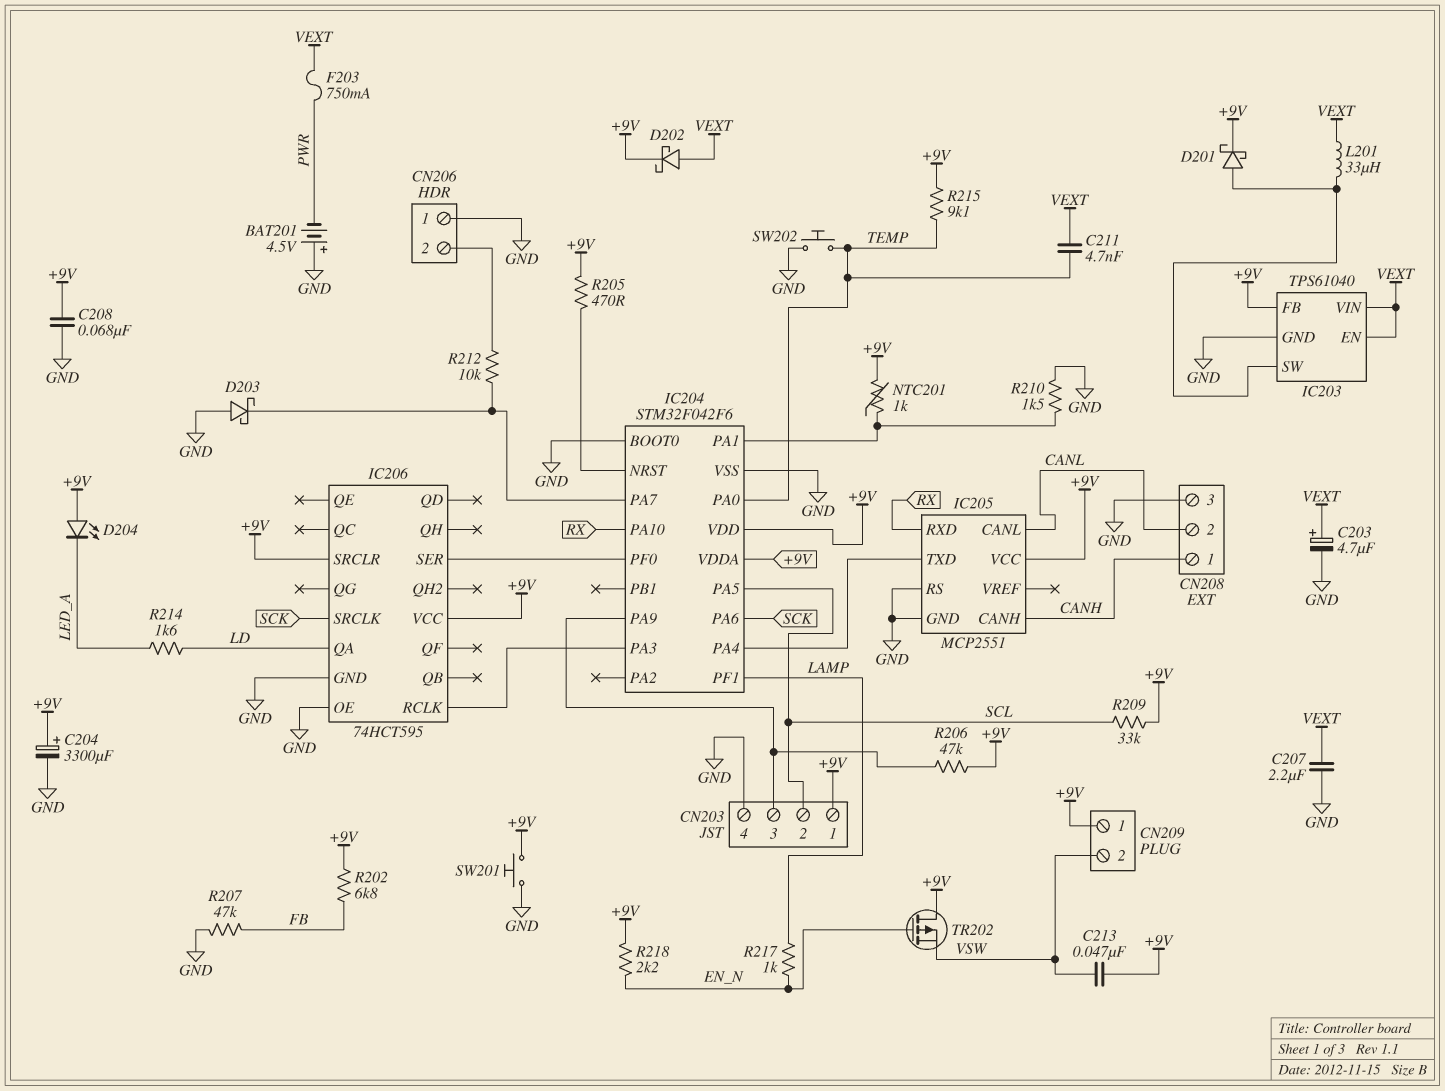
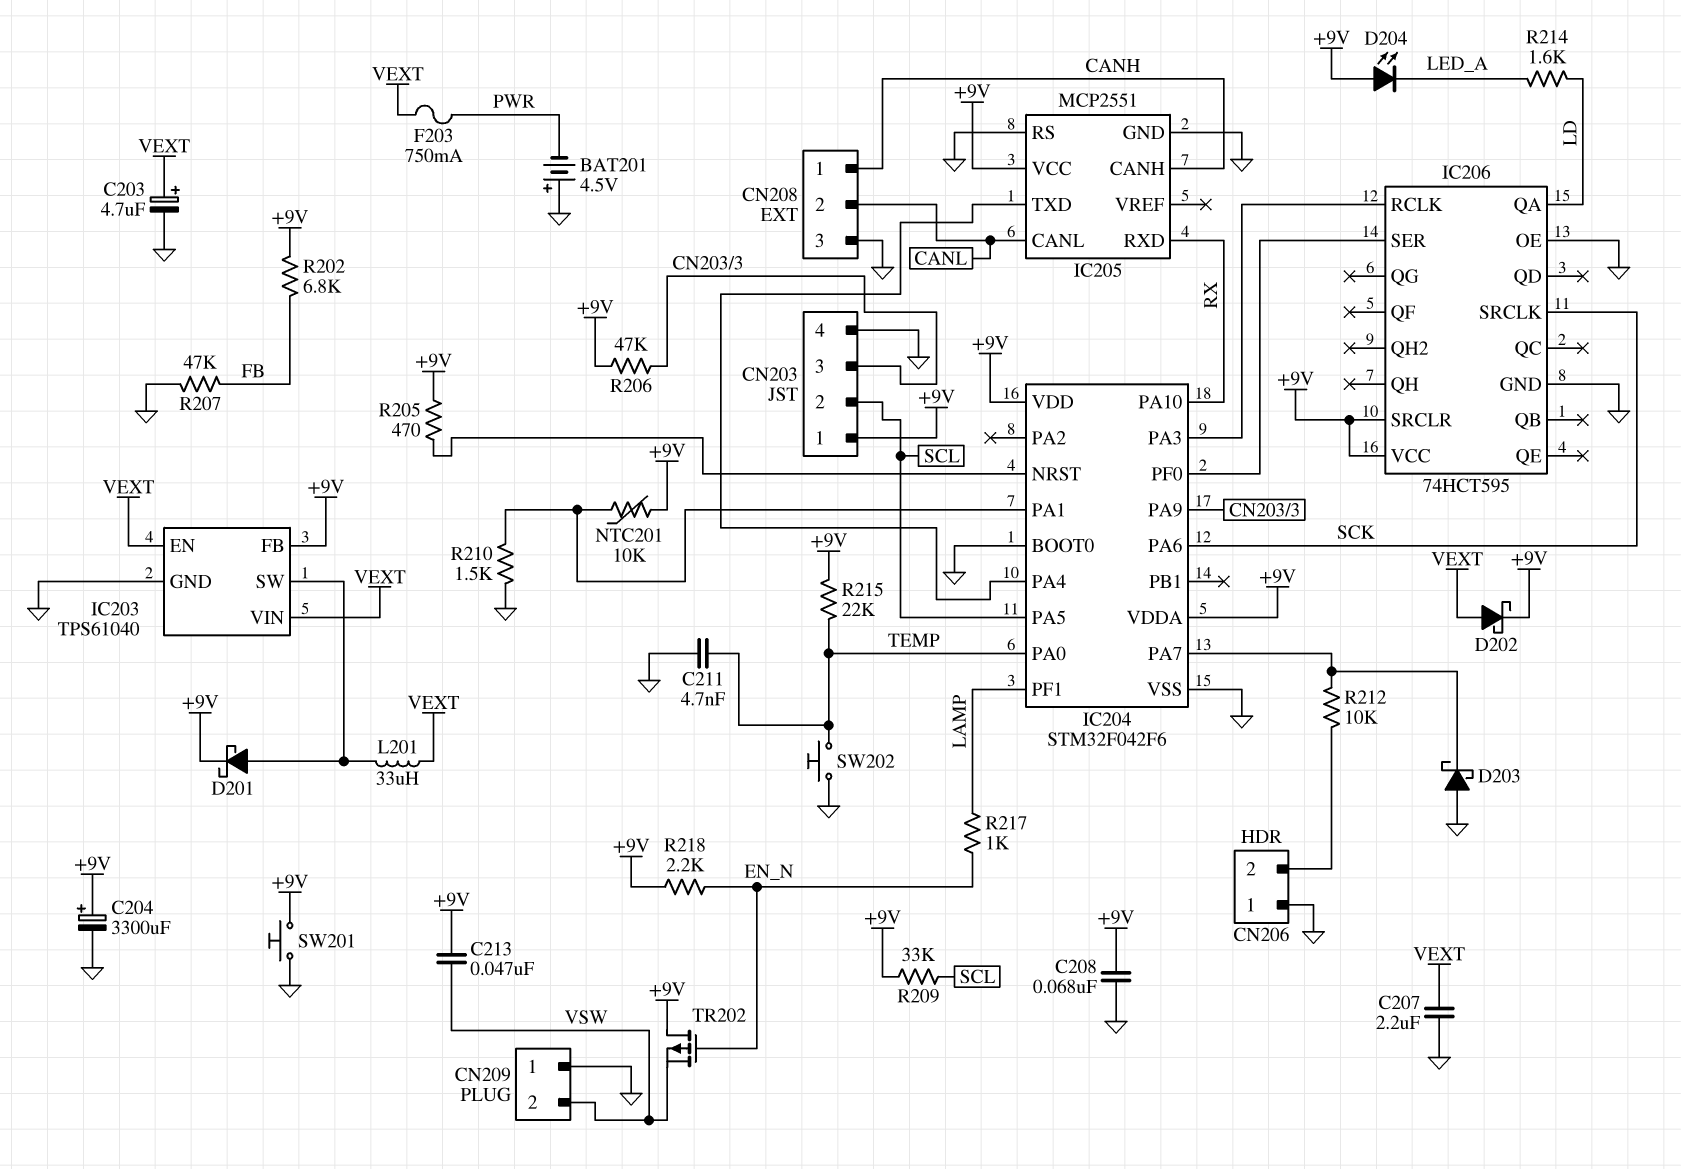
C211: 4.7nF (TEMP, VEXT) -> 4.7nF (GND, TEMP)
CN209 pin 1: +9V -> GND
NTC201: 1k (+9V, IC204/PA1) -> 10k (+9V, IC204/PA1)
R215: 9.1k (+9V, TEMP) -> 22k (+9V, TEMP)

